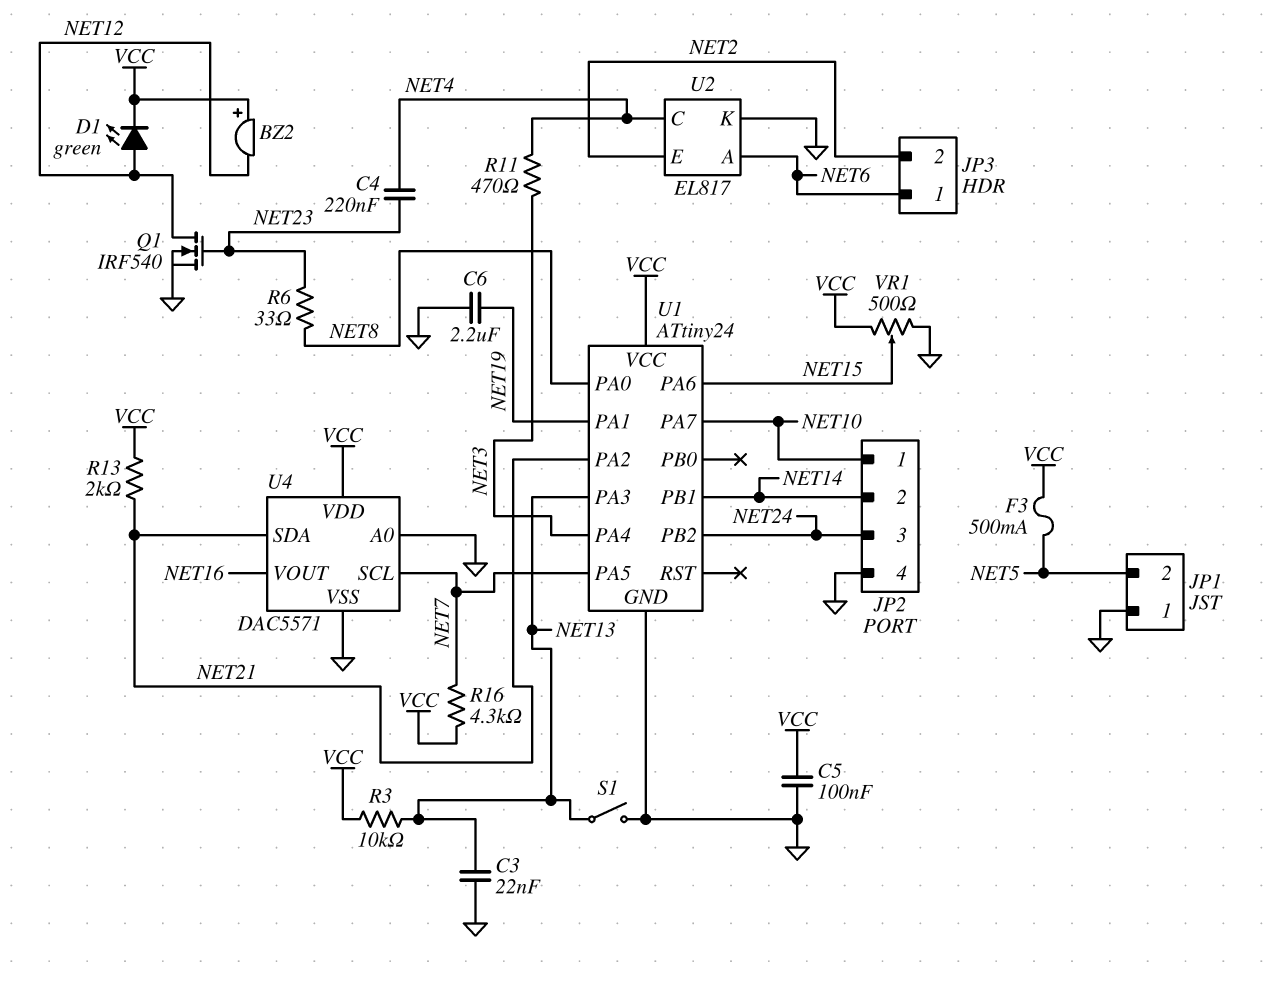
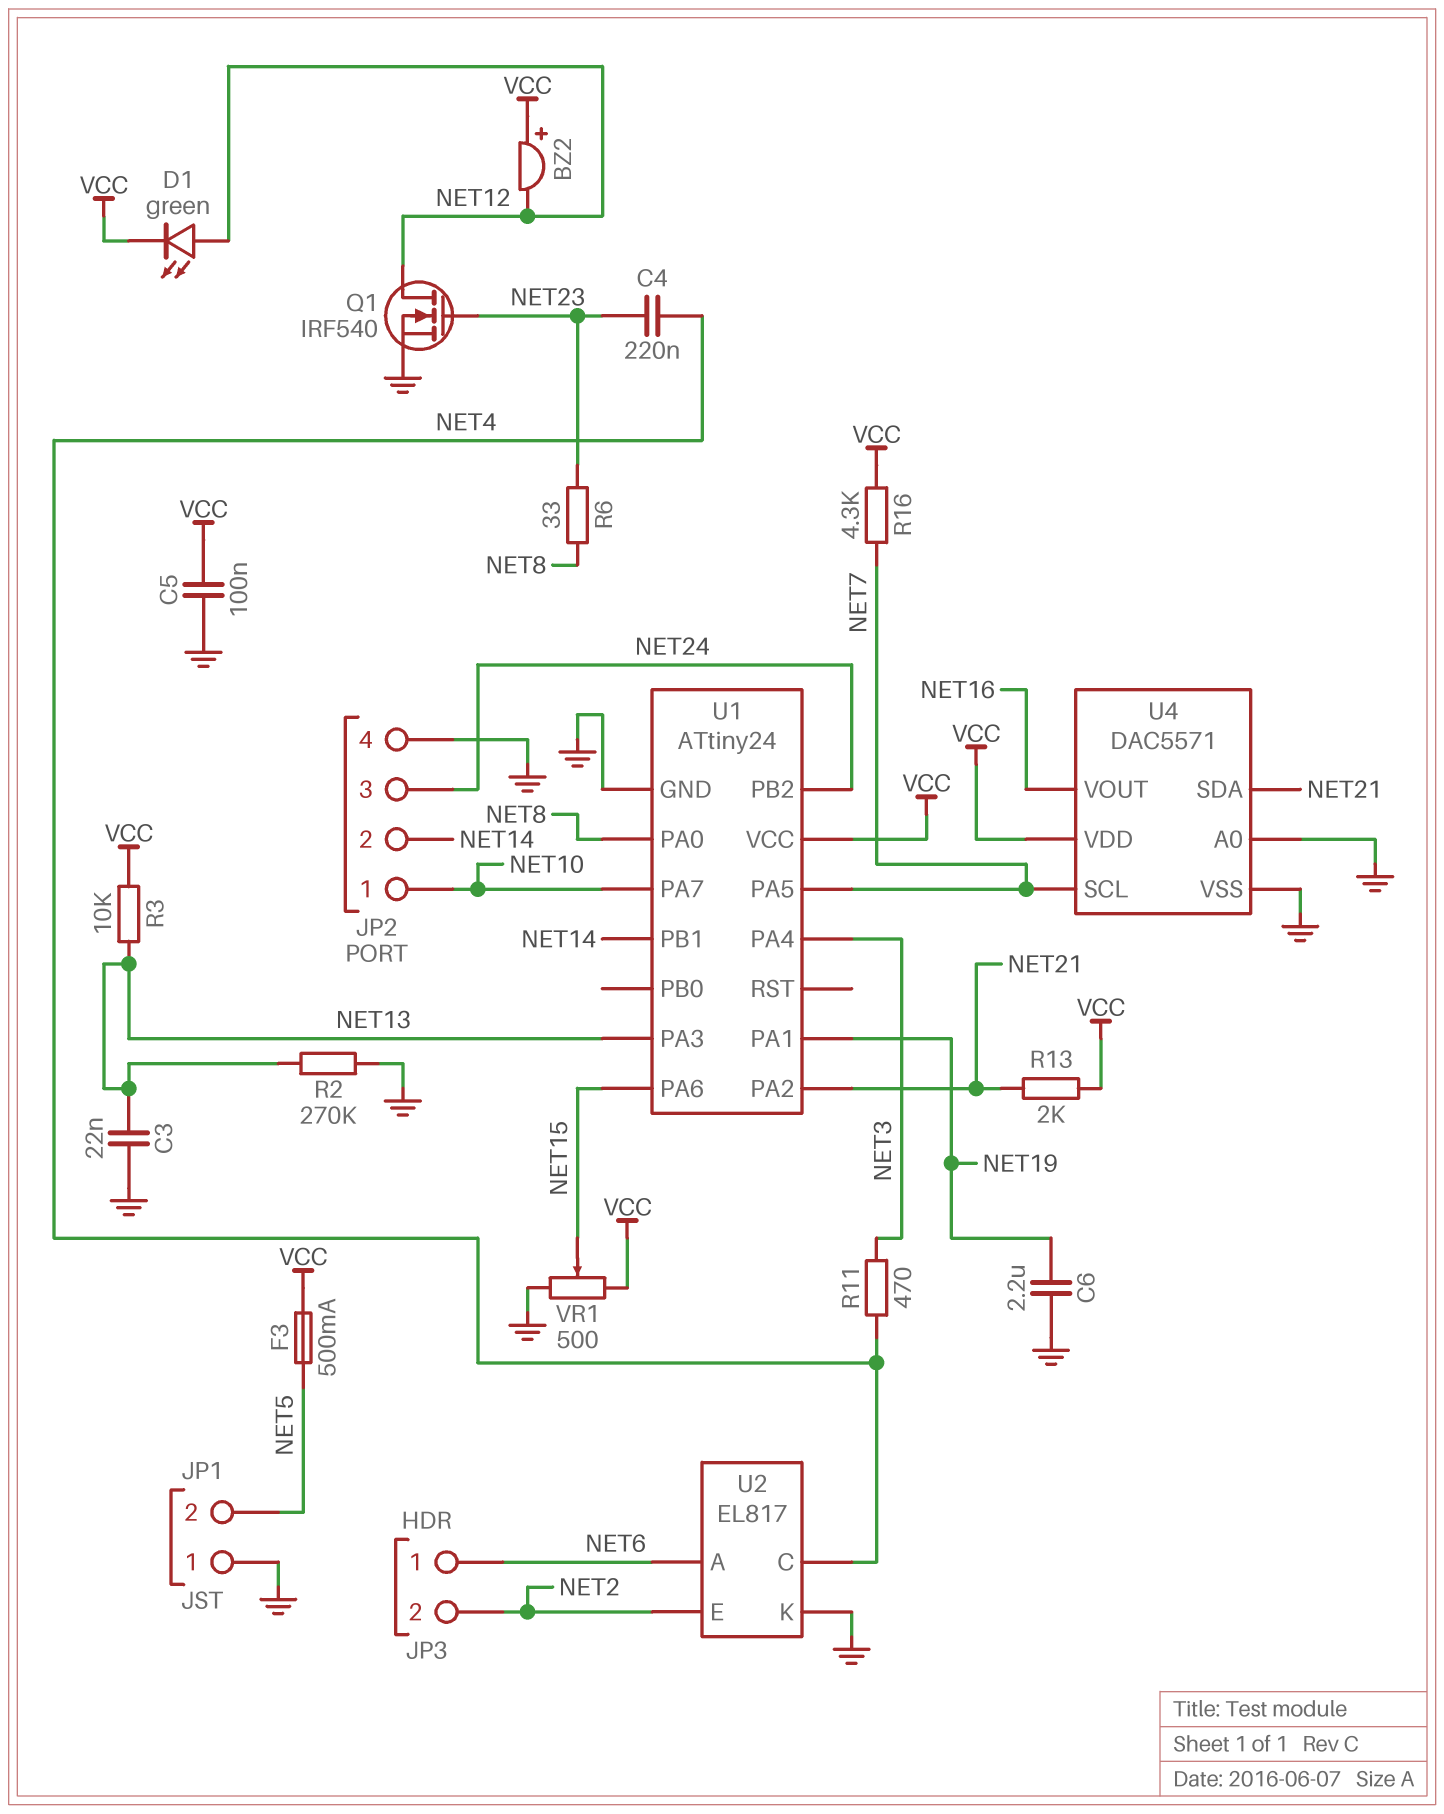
R2: none -> 270k (GND, NET13)
S1: switch (GND, NET13) -> none

